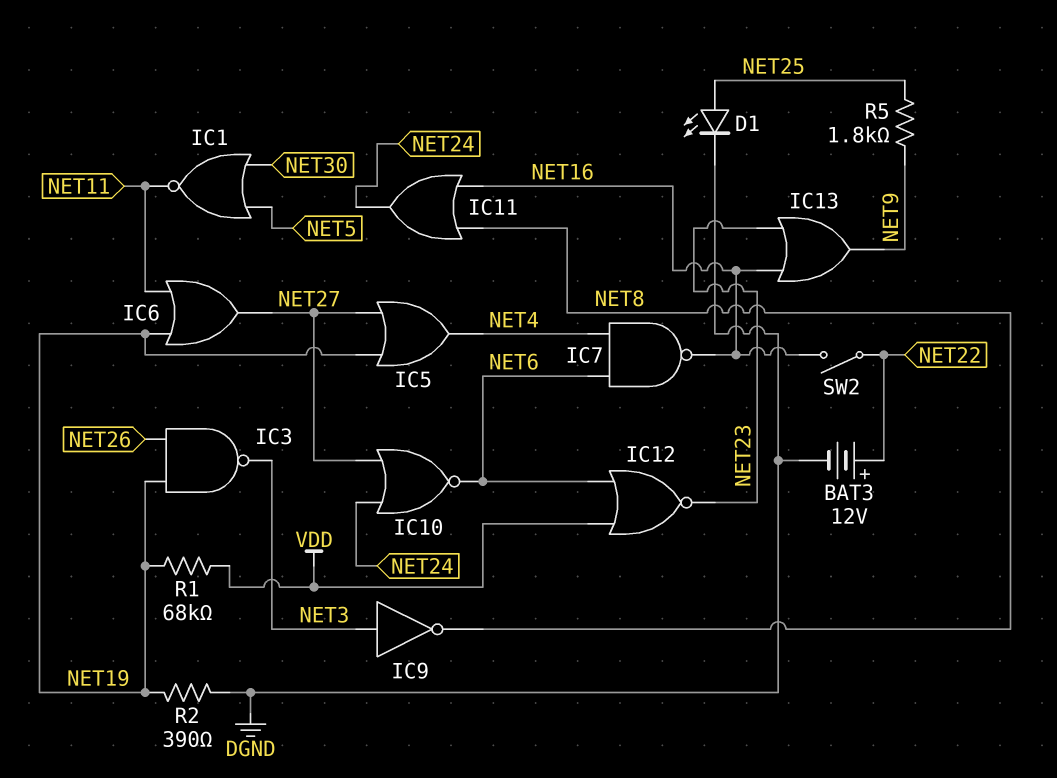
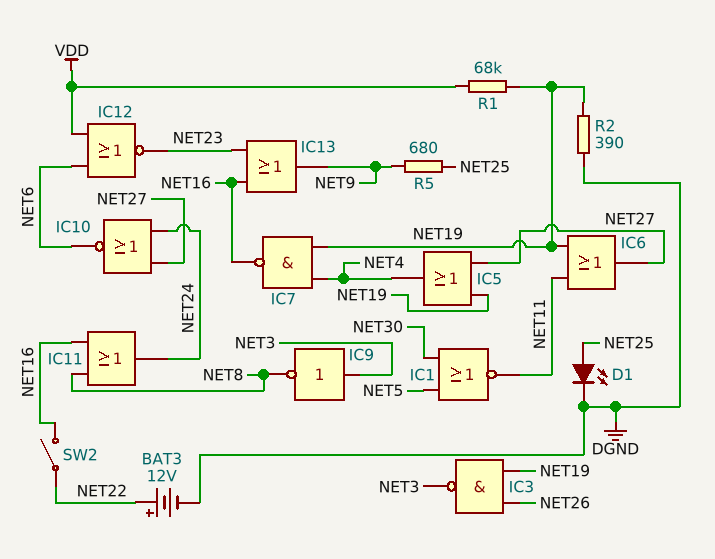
IC7: NAND (in NET4, in NET6, out NET16) -> NAND (in NET4, in NET19, out NET16)
R5: 1.8k (NET9, NET25) -> 680 (NET9, NET25)

